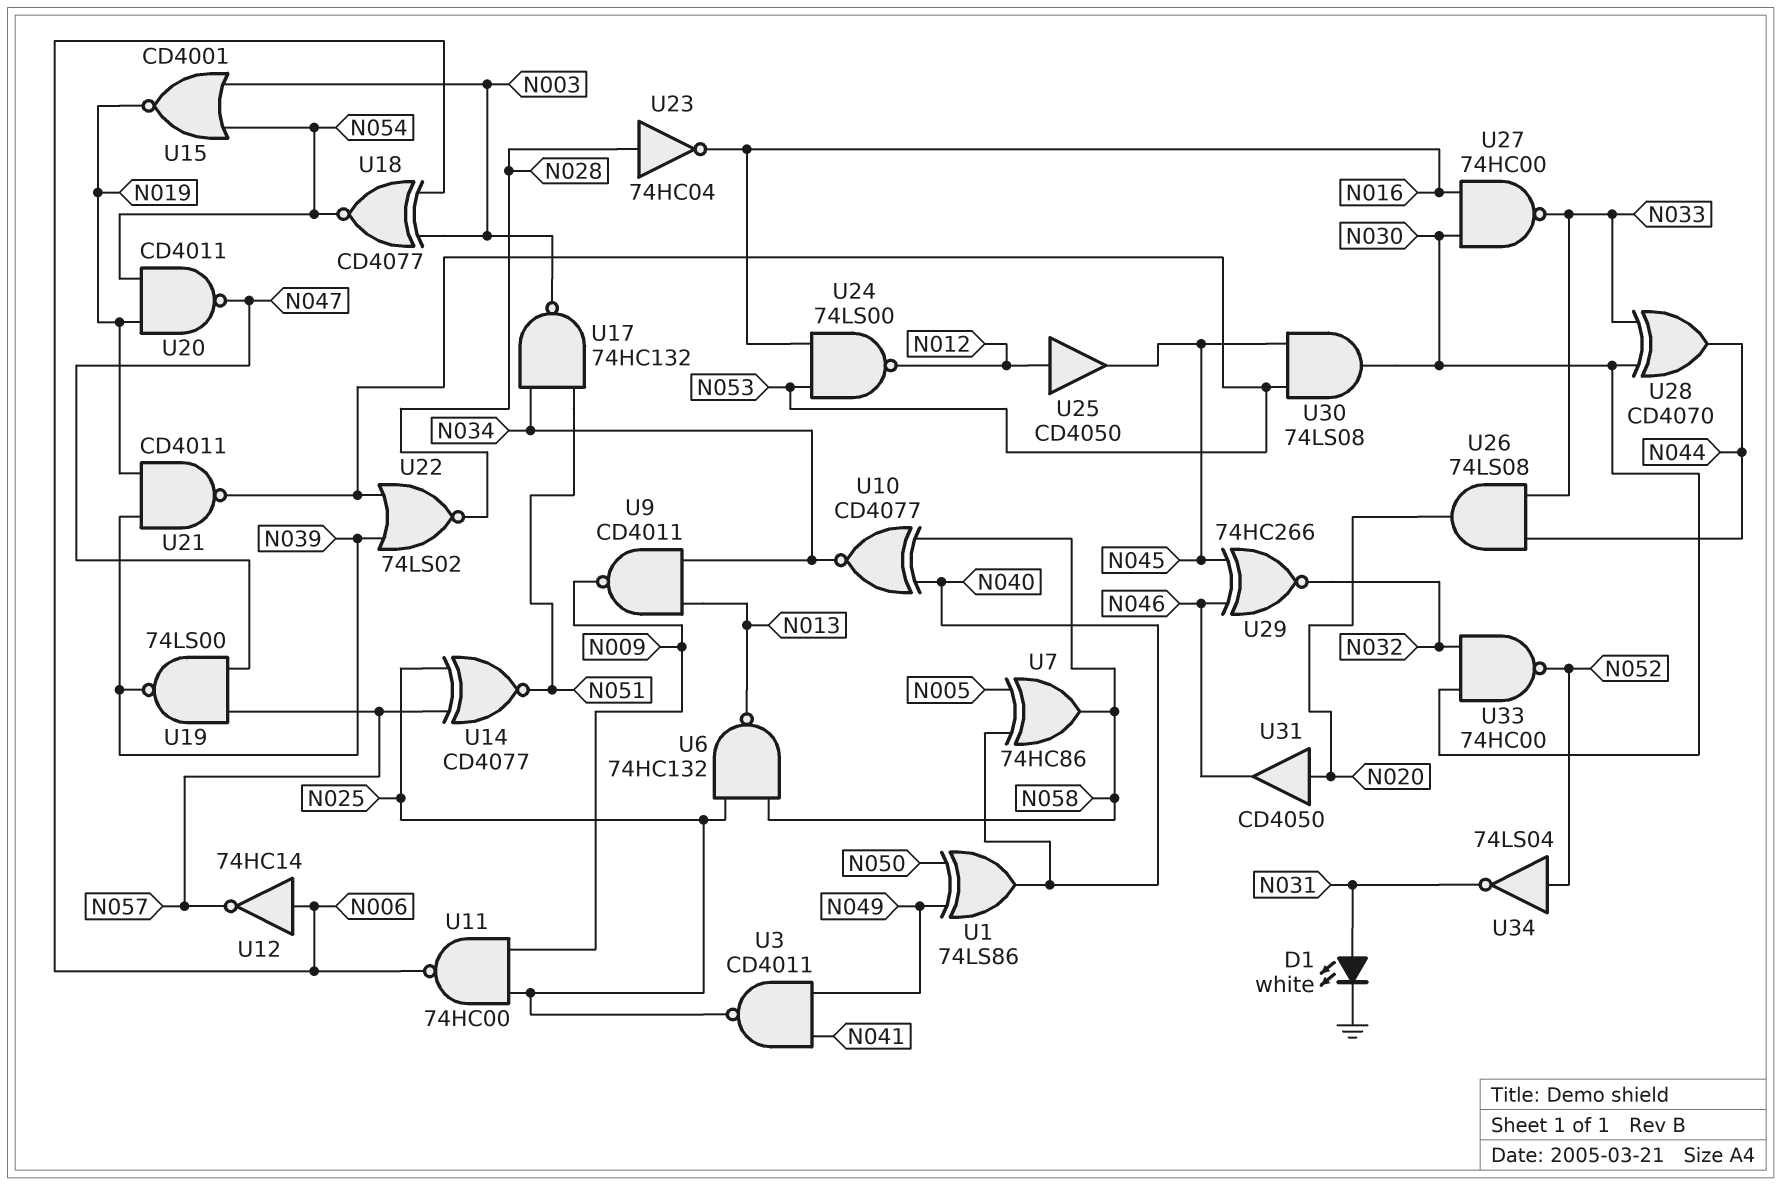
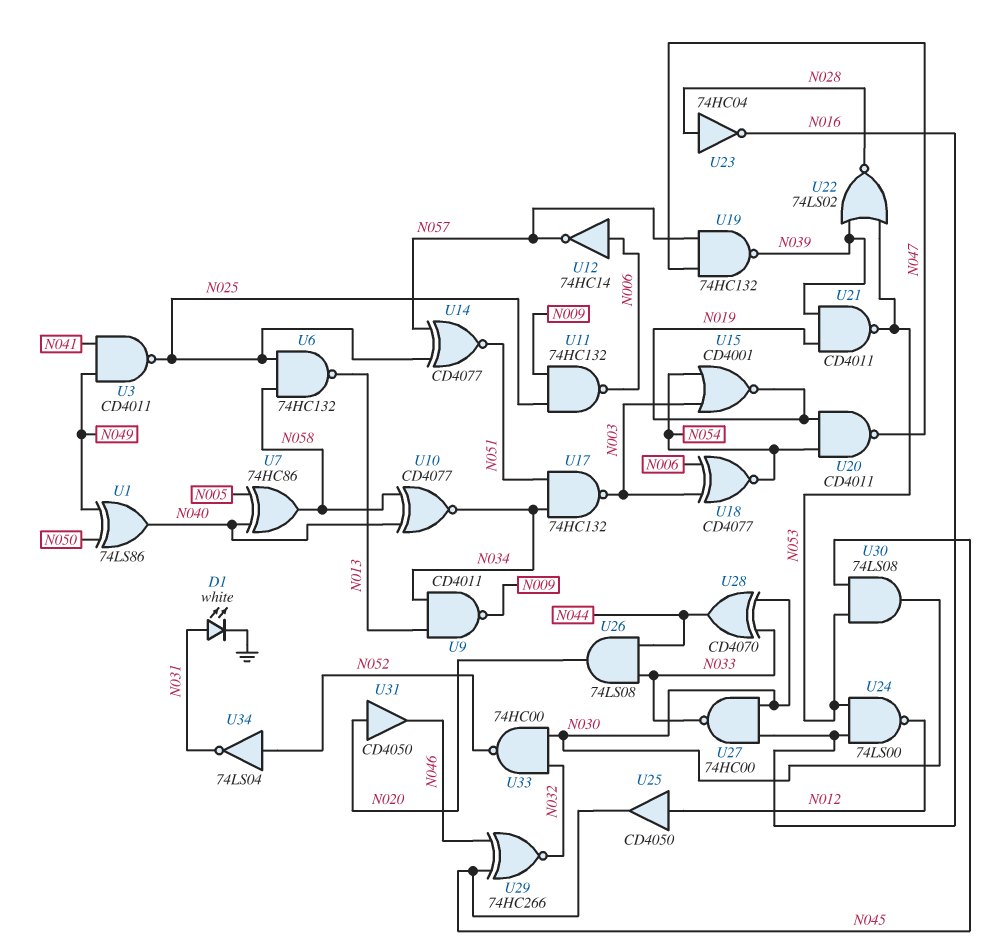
U11: NAND 74HC00 (in N009, in N025, out N006) -> NAND 74HC132 (in N009, in N025, out N006)
U19: NAND 74LS00 (in N047, in N057, out N039) -> NAND 74HC132 (in N047, in N057, out N039)

